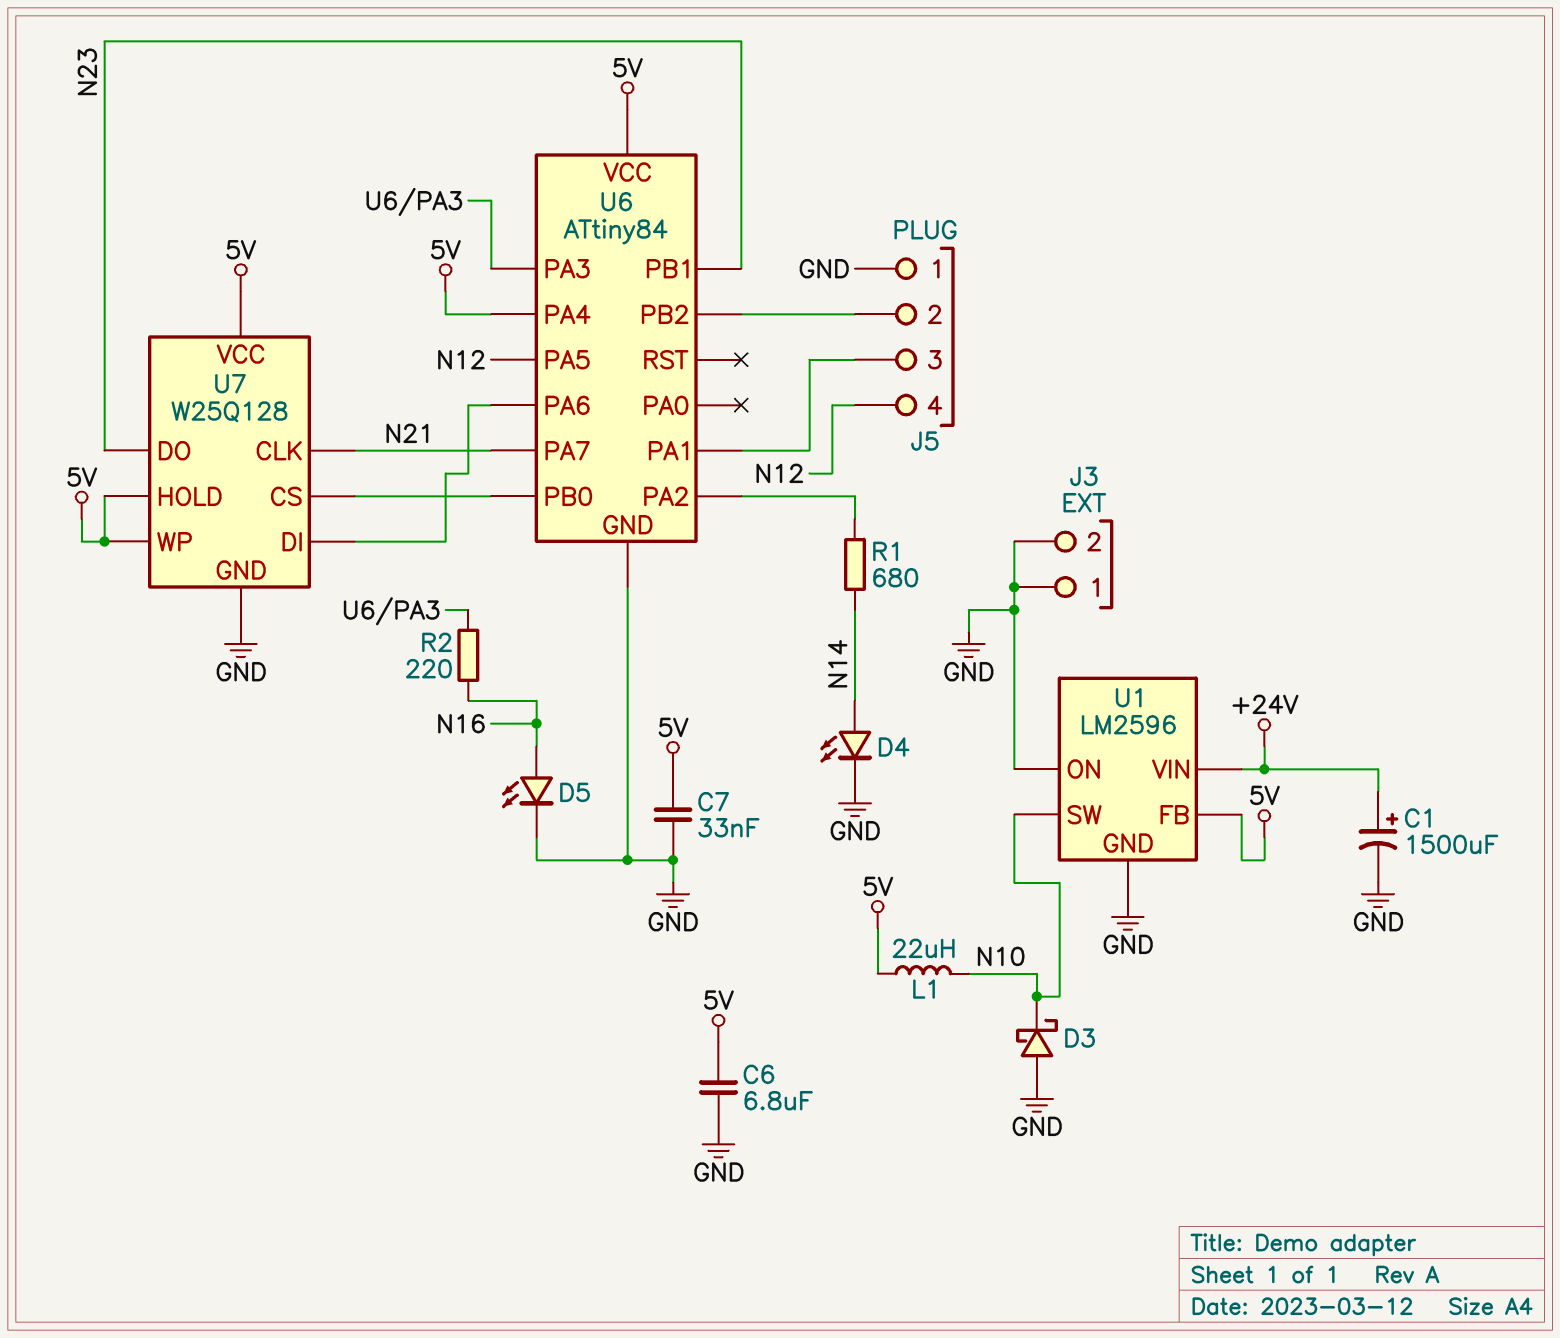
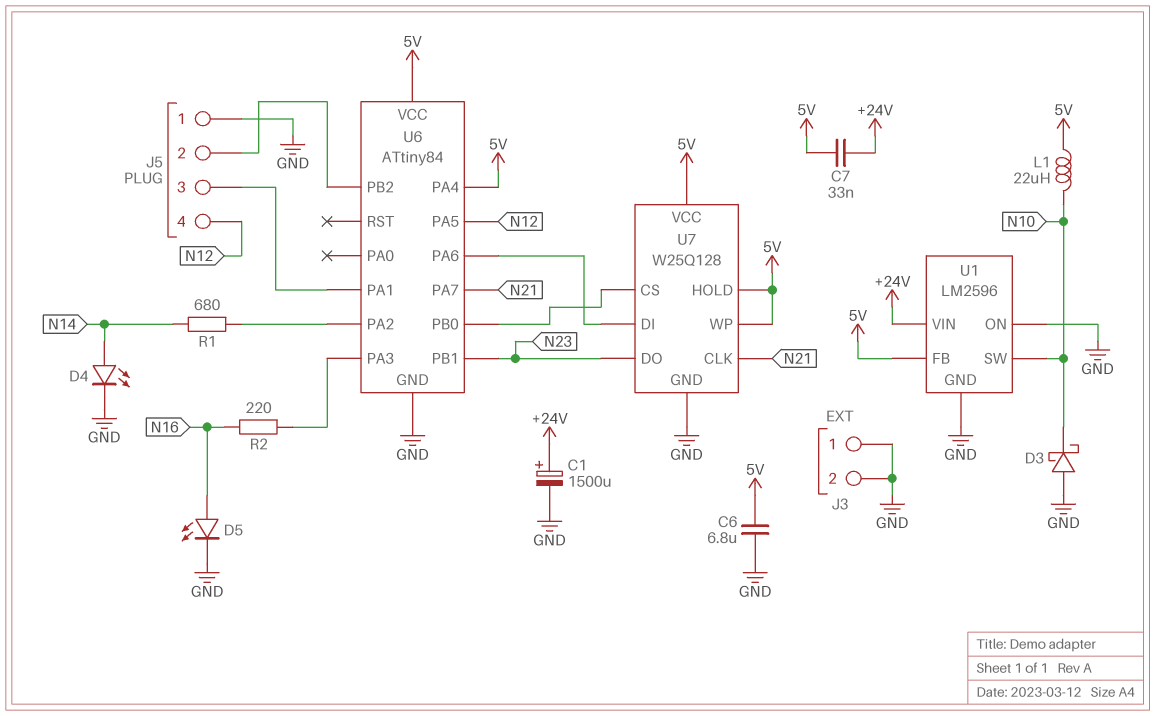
C7: 33nF (5V, GND) -> 33nF (+24V, 5V)

